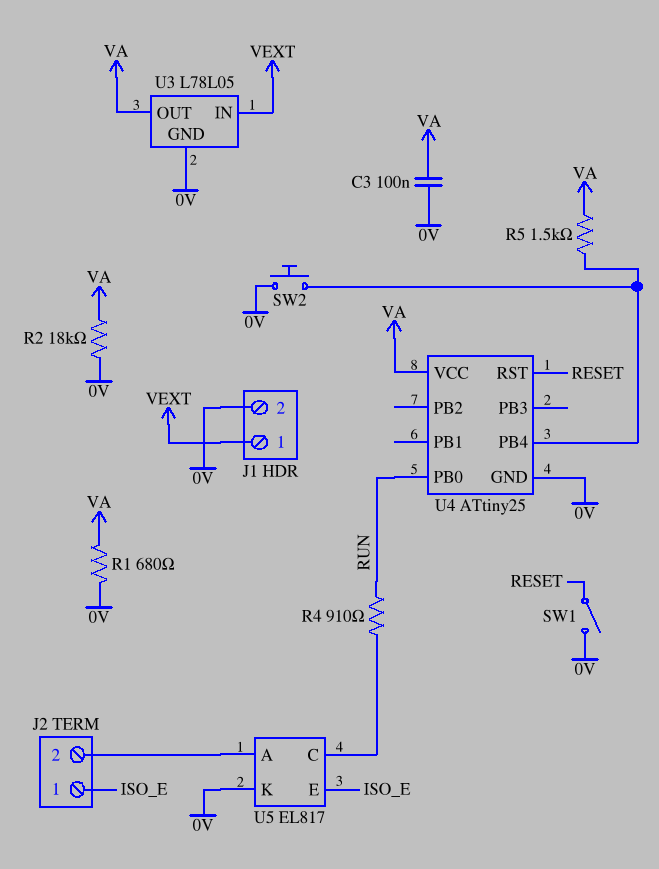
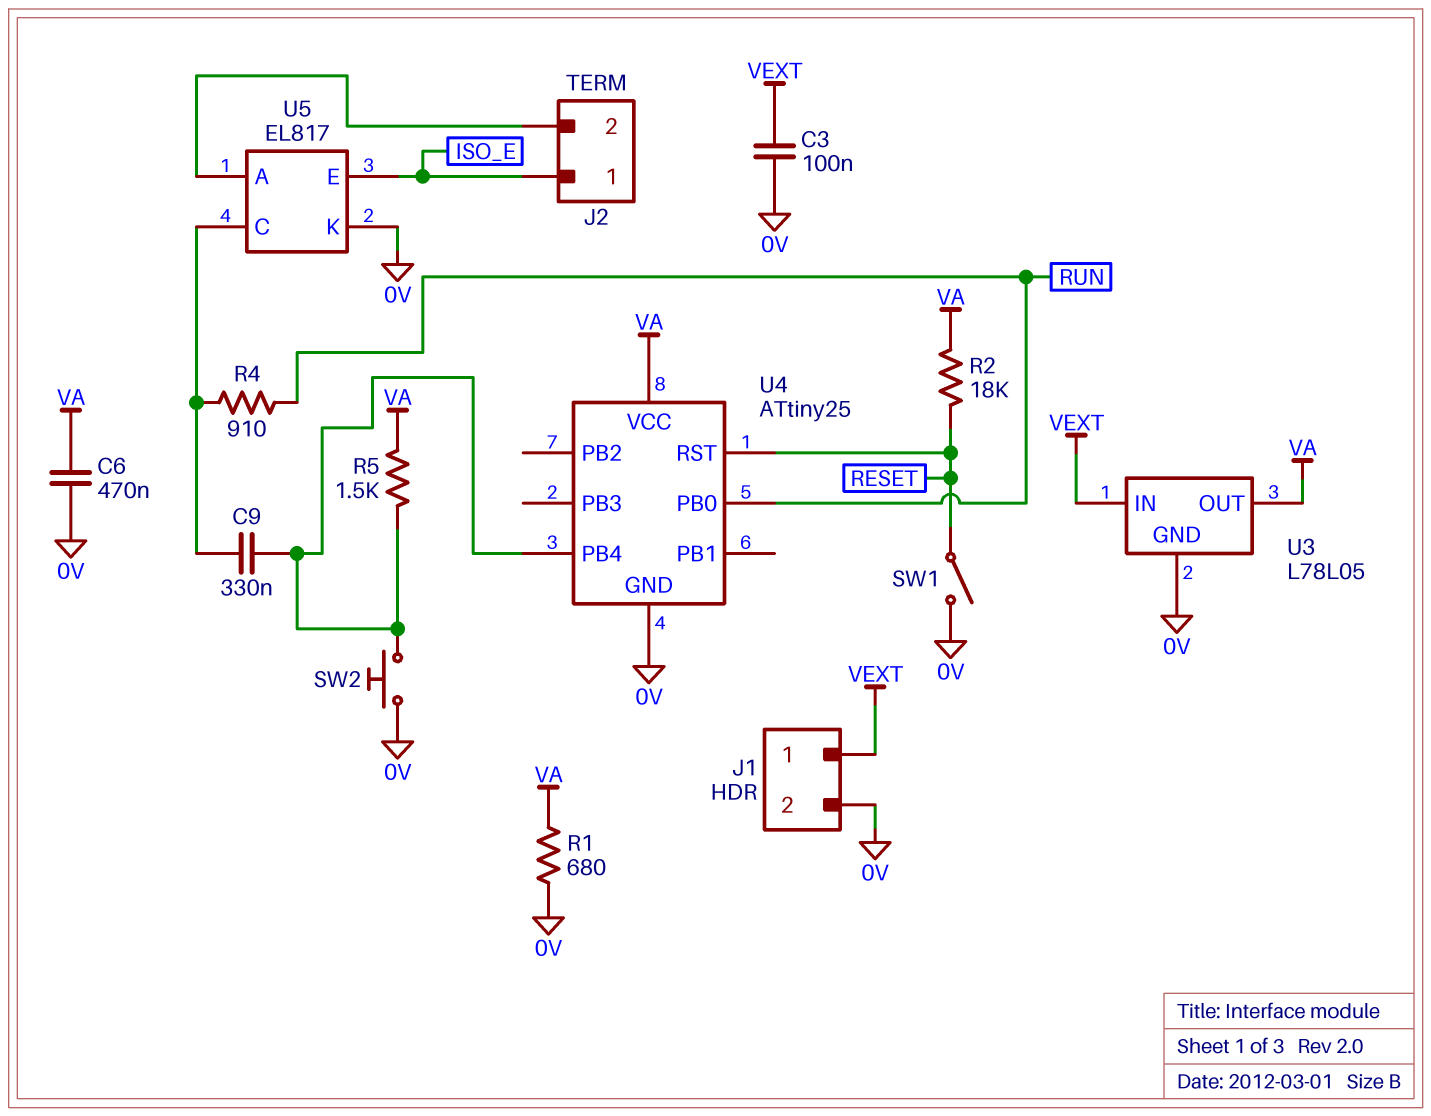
C3: 100nF (0V, VA) -> 100nF (0V, VEXT)
C6: none -> 470nF (0V, VA)
C9: none -> 330nF (U4/PB4, U5/C)
R2: 18k (0V, VA) -> 18k (RESET, VA)

